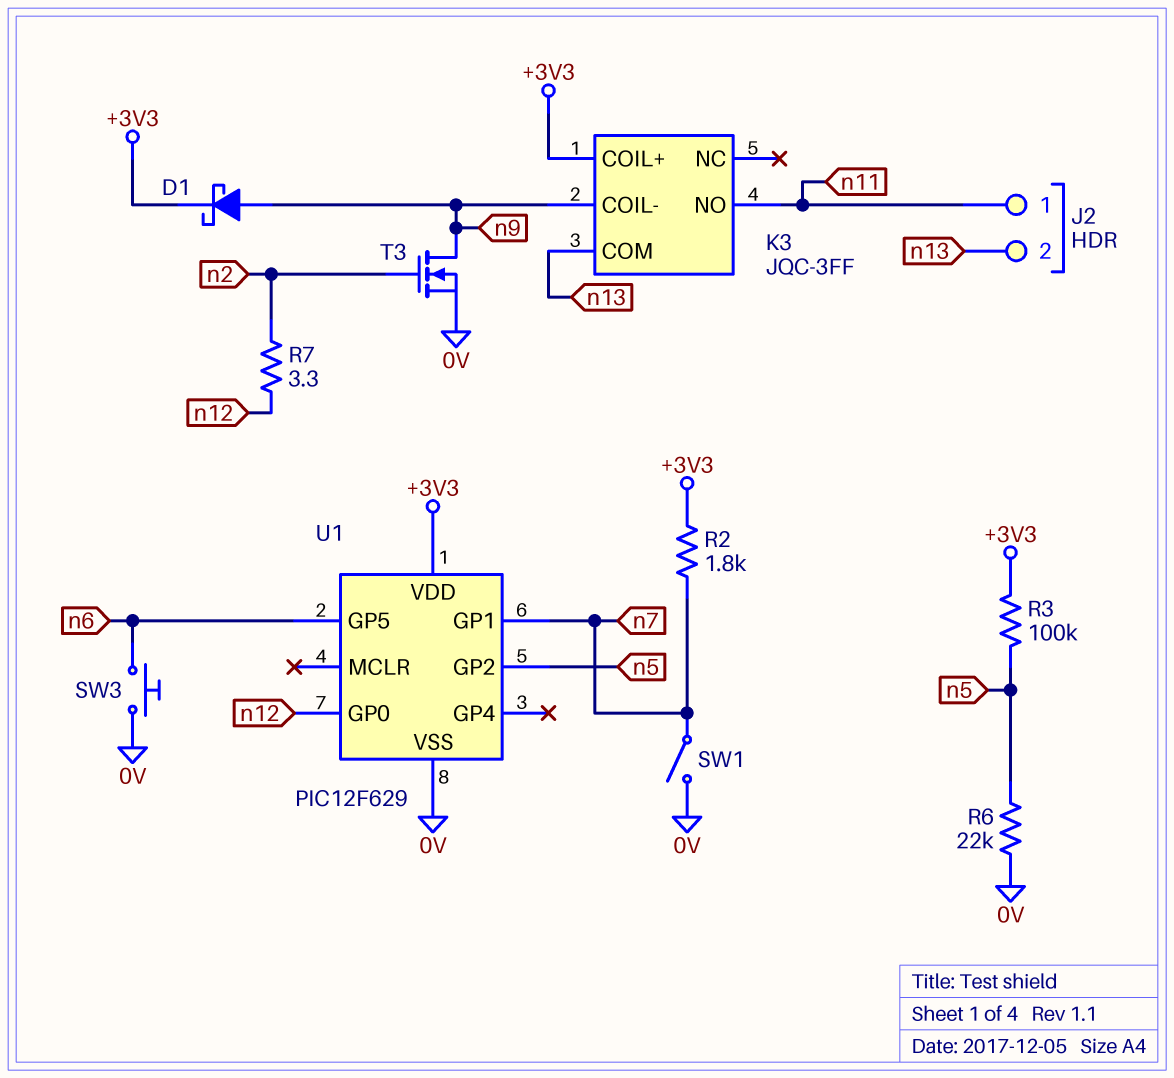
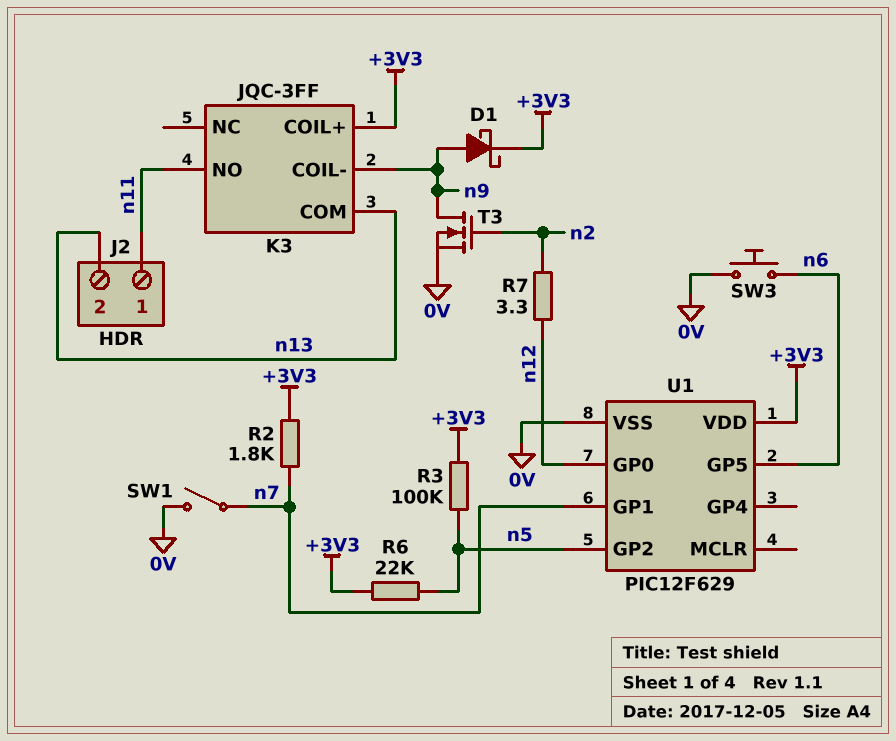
R6: 22k (0V, n5) -> 22k (+3V3, n5)

